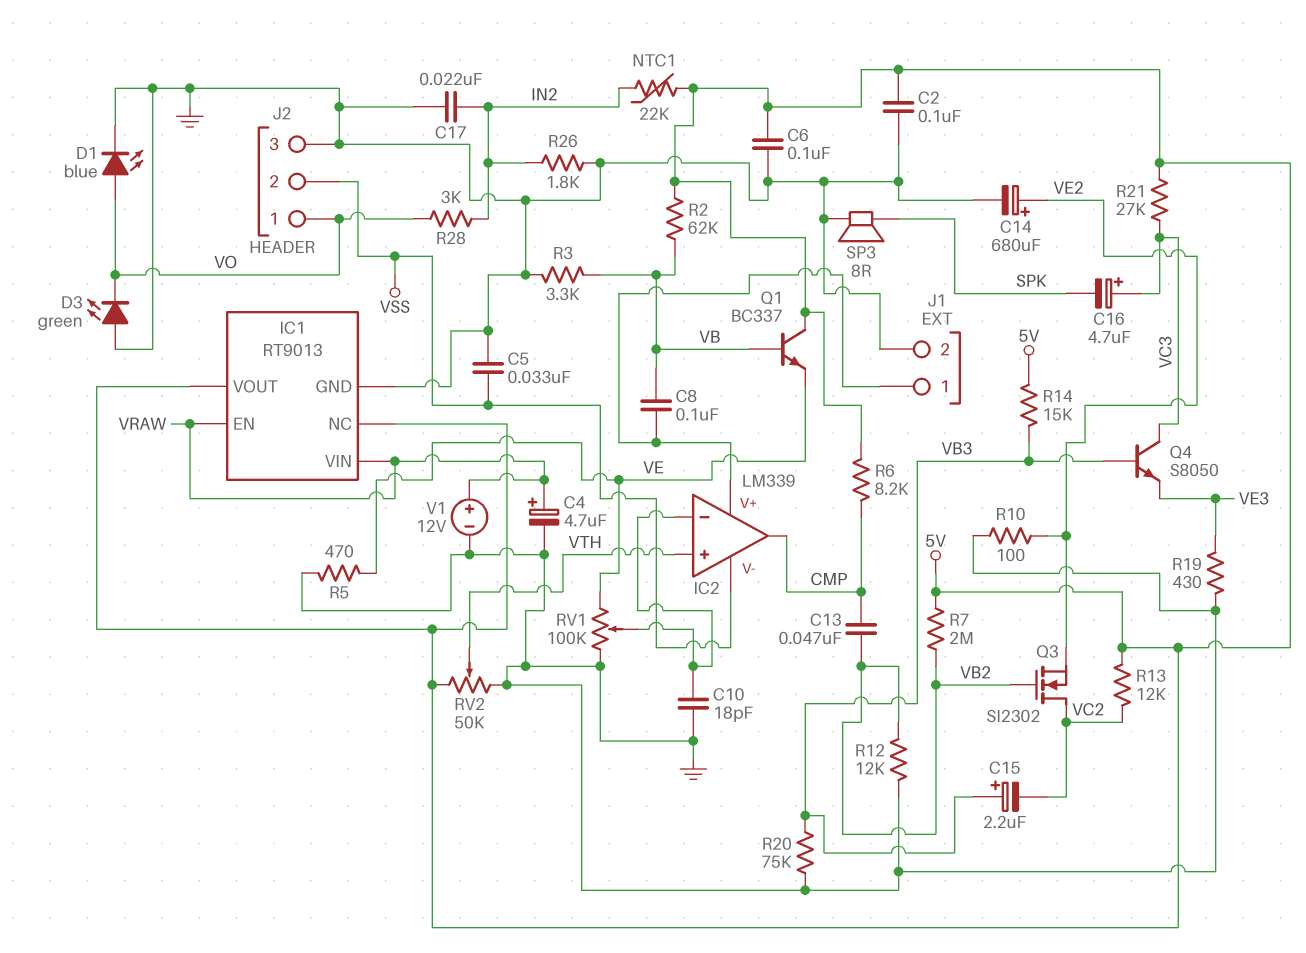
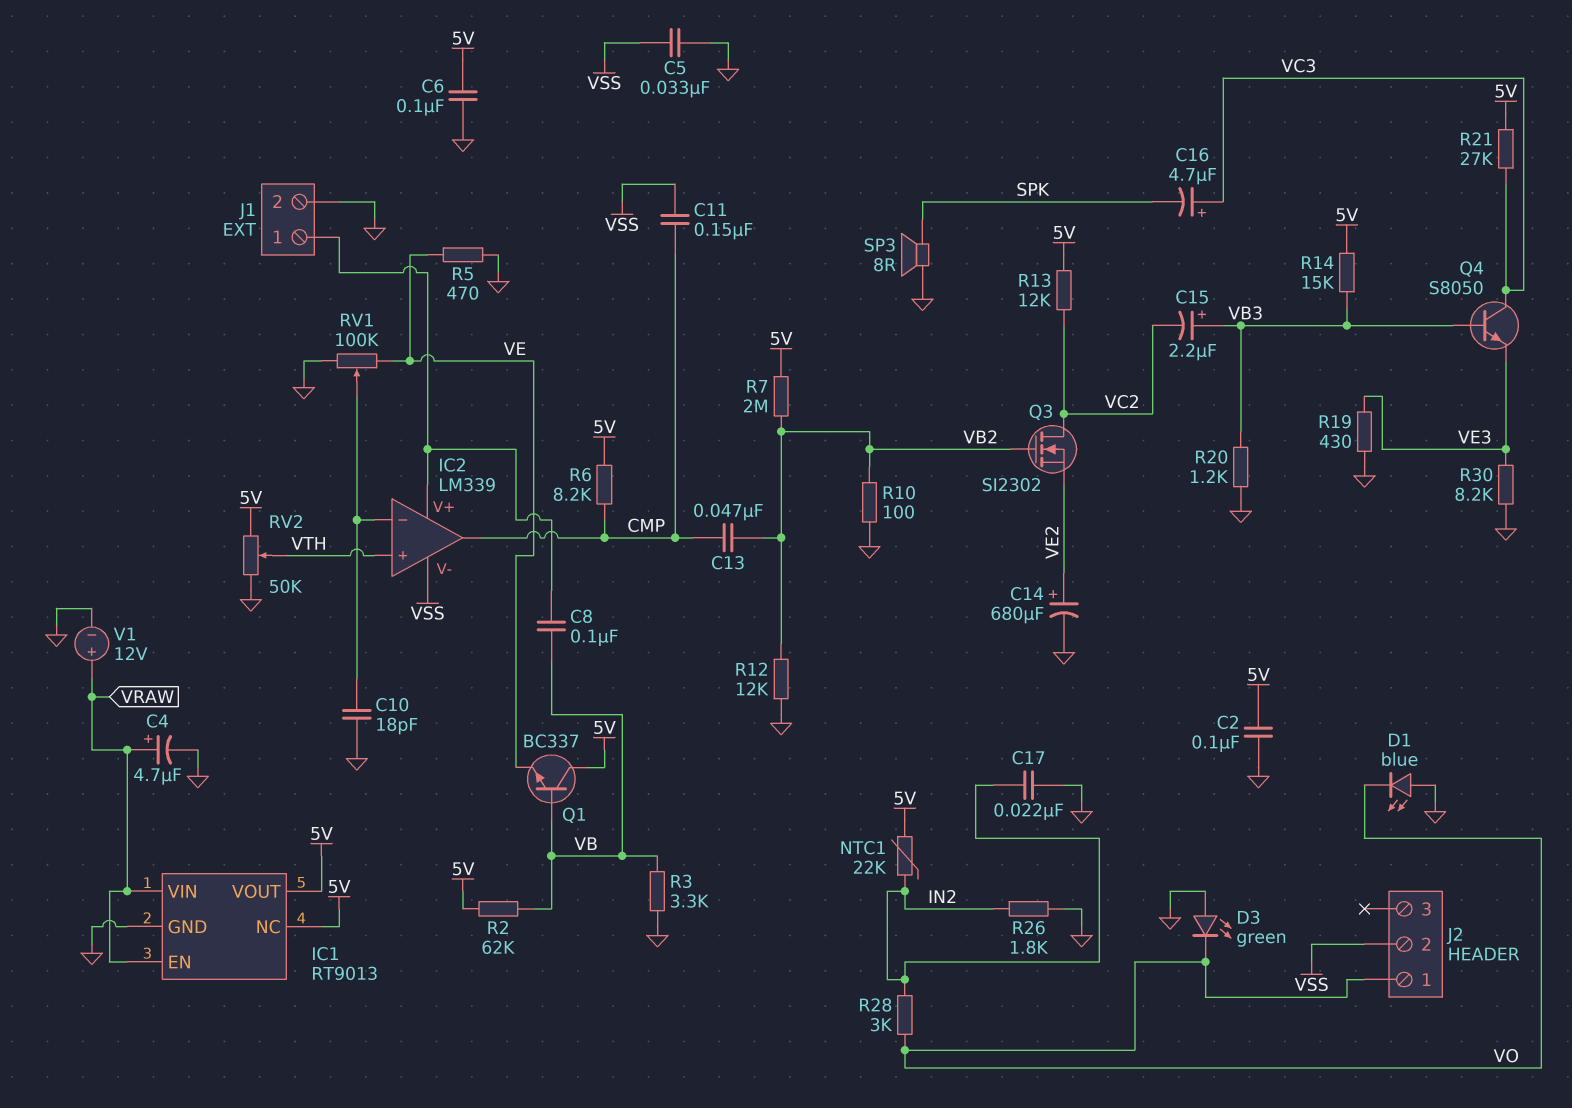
C11: none -> 150nF (CMP, VSS)
D1: LED blue (A VO, K GND) -> LED blue (A GND, K VO)
J2 pin 3: GND -> none
R10: 100 (GND, VE2) -> 100 (GND, VB2)
R20: 75k (GND, VB3) -> 1.2k (GND, VB3)
R30: none -> 8.2k (GND, VE3)

